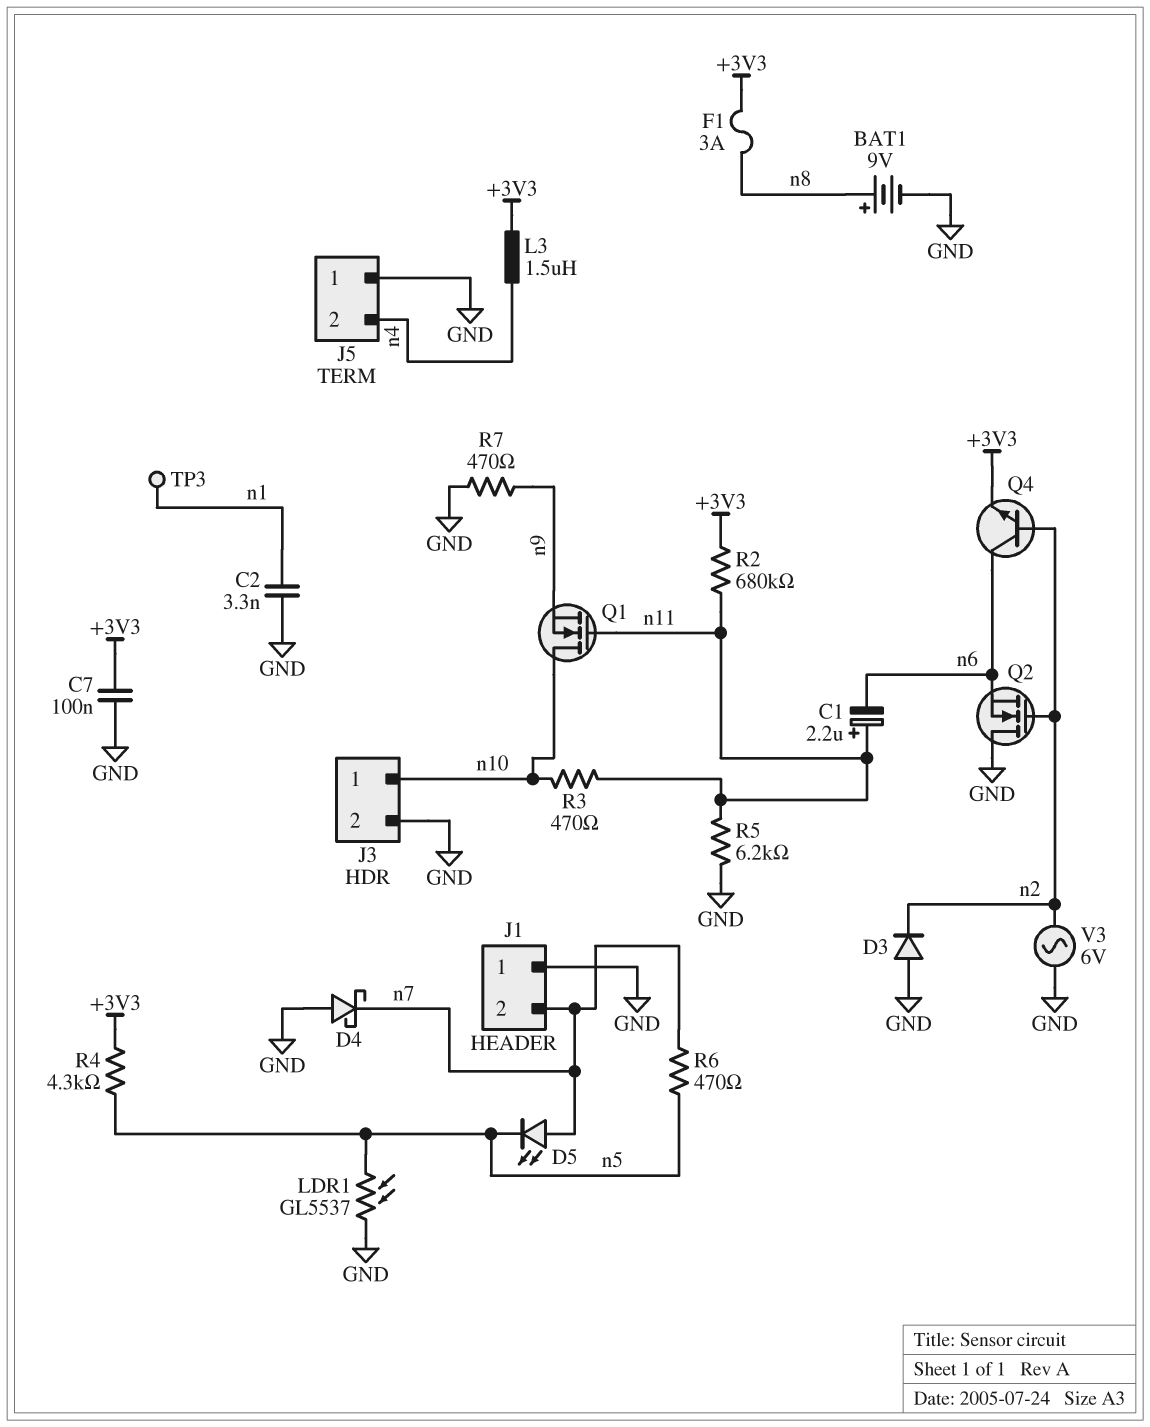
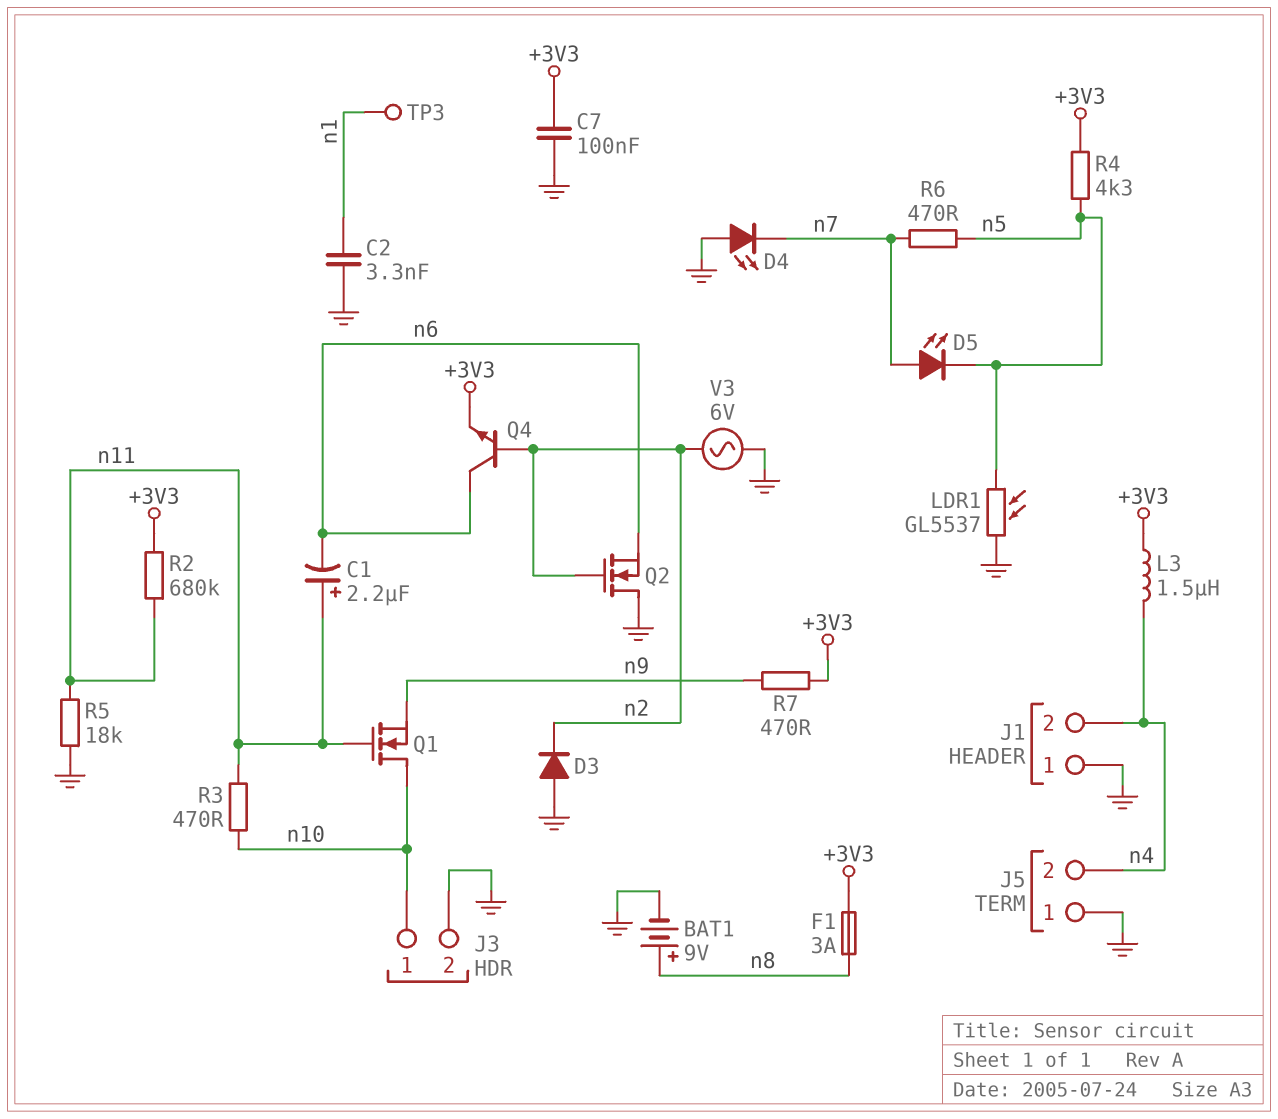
D4: schottky (A GND, K n7) -> LED (A GND, K n7)
J1 pin 2: n7 -> n4
R5: 6.2k (GND, n11) -> 18k (GND, n11)
R7: 470 (GND, n9) -> 470 (+3V3, n9)

